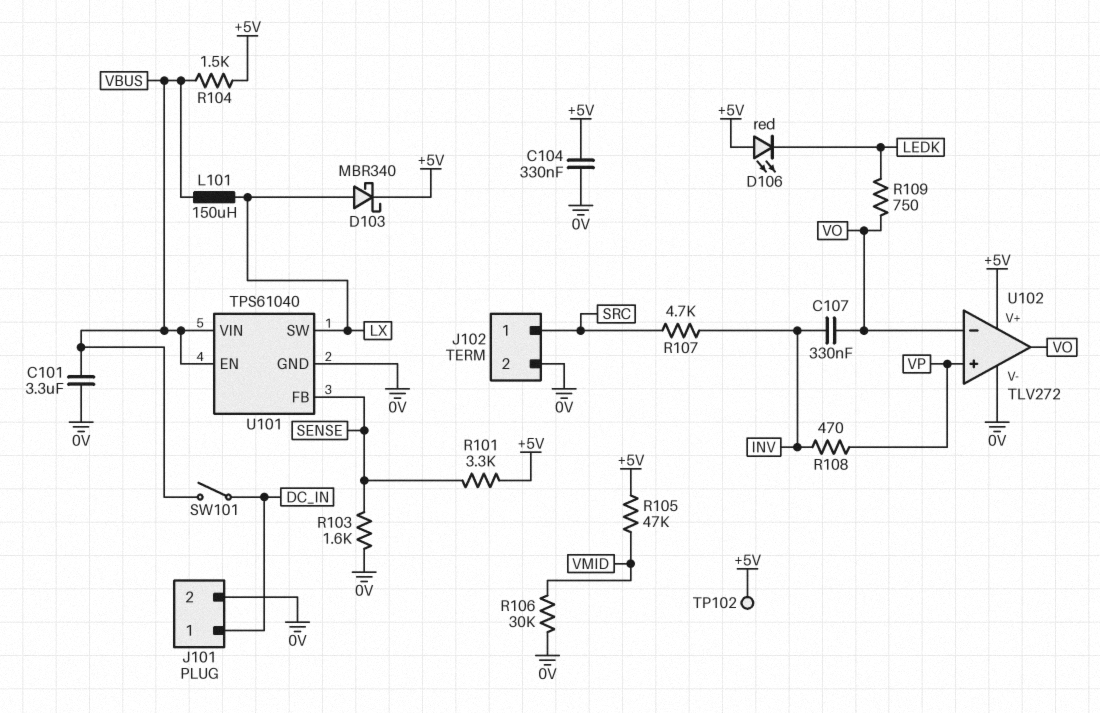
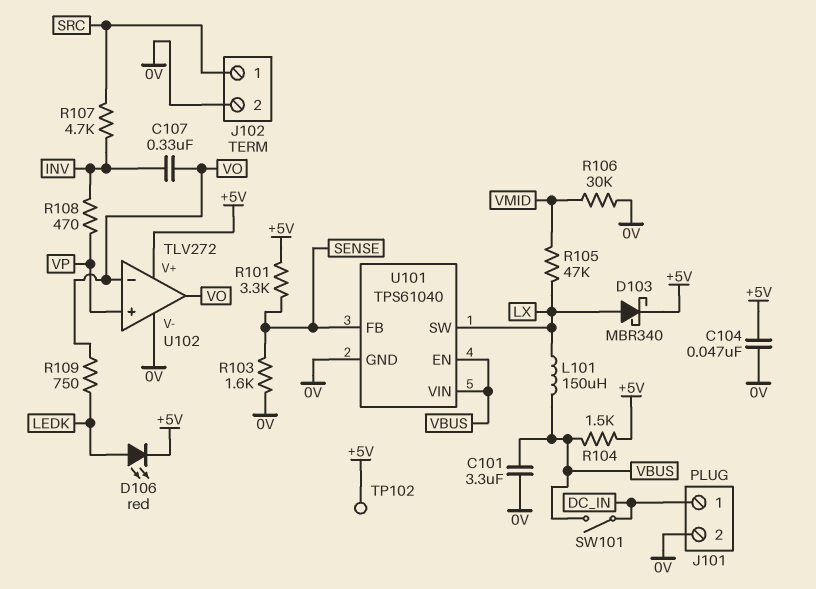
C104: 330nF (+5V, 0V) -> 47nF (+5V, 0V)
D106: LED red (A +5V, K LEDK) -> LED red (A LEDK, K +5V)
R105: 47k (+5V, VMID) -> 47k (LX, VMID)

